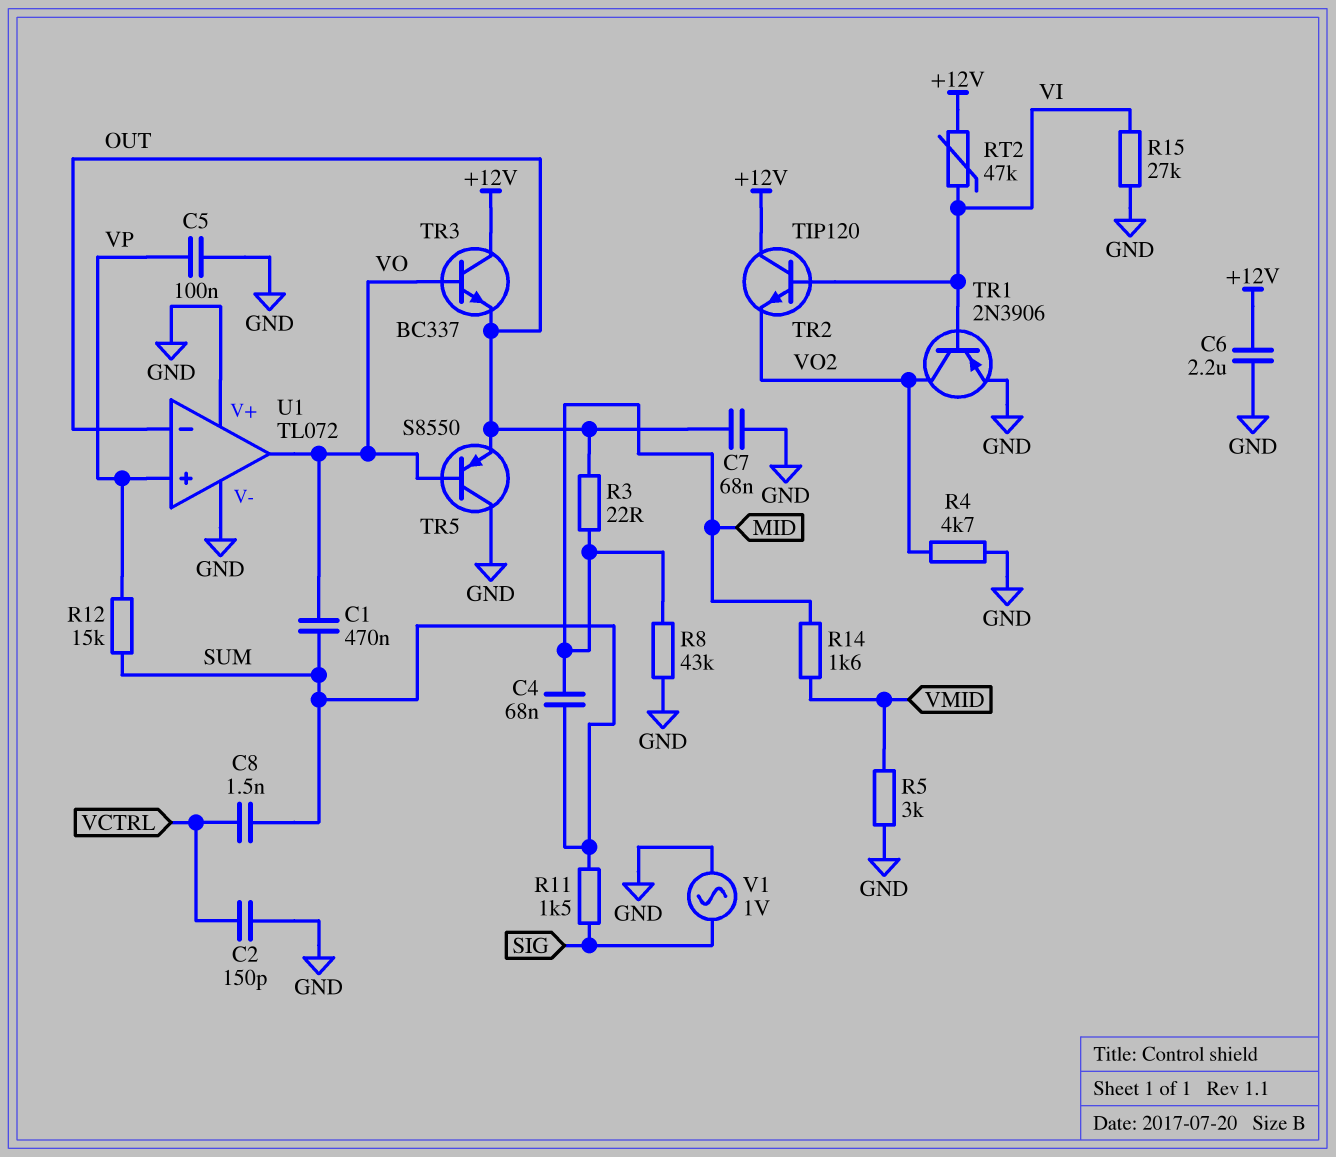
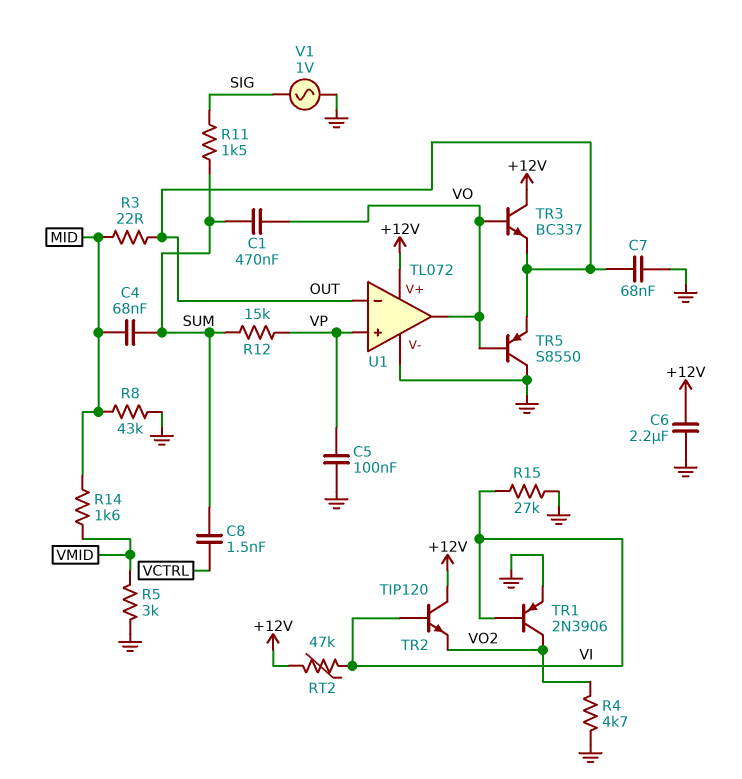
C2: 150pF (GND, VCTRL) -> none
U1 pin V+: GND -> +12V

